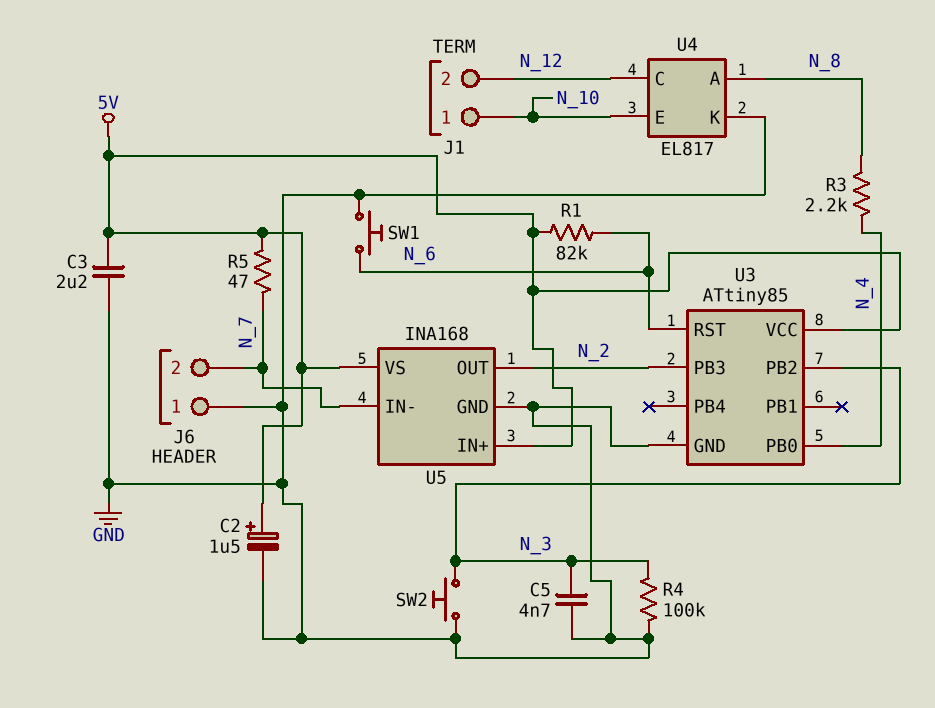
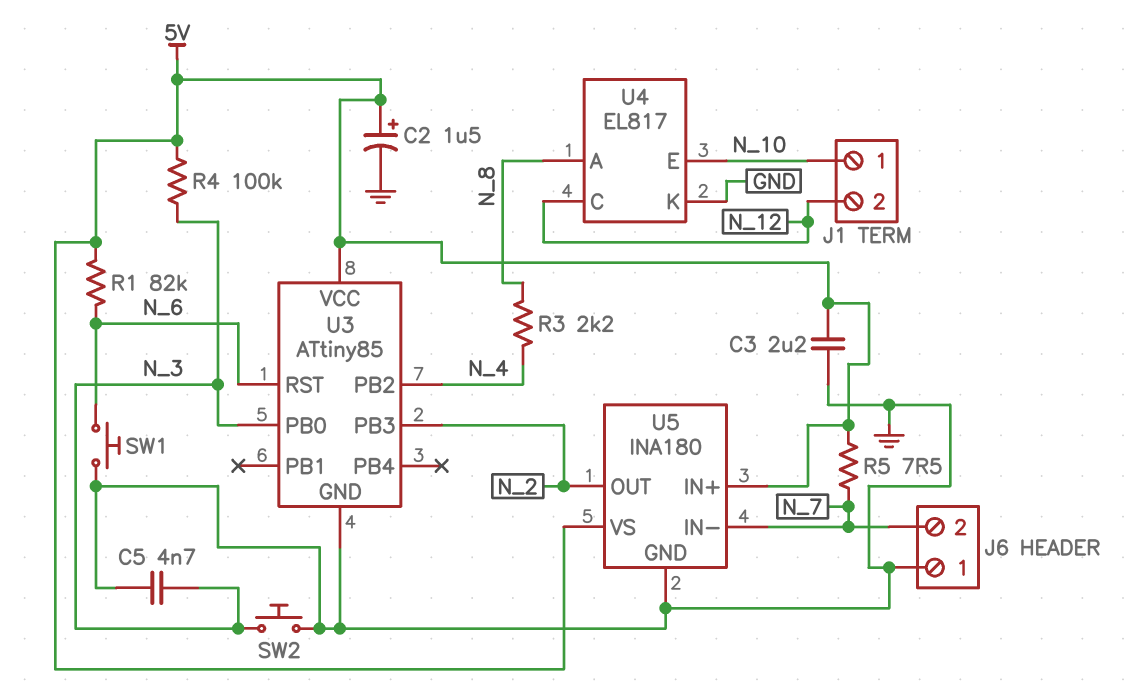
R4: 100k (GND, N_3) -> 100k (5V, N_3)
R5: 47 (5V, N_7) -> 7.5 (5V, N_7)
U3 pin PB0: N_4 -> N_3
U3 pin PB2: N_3 -> N_4
U5: INA168 -> INA180

